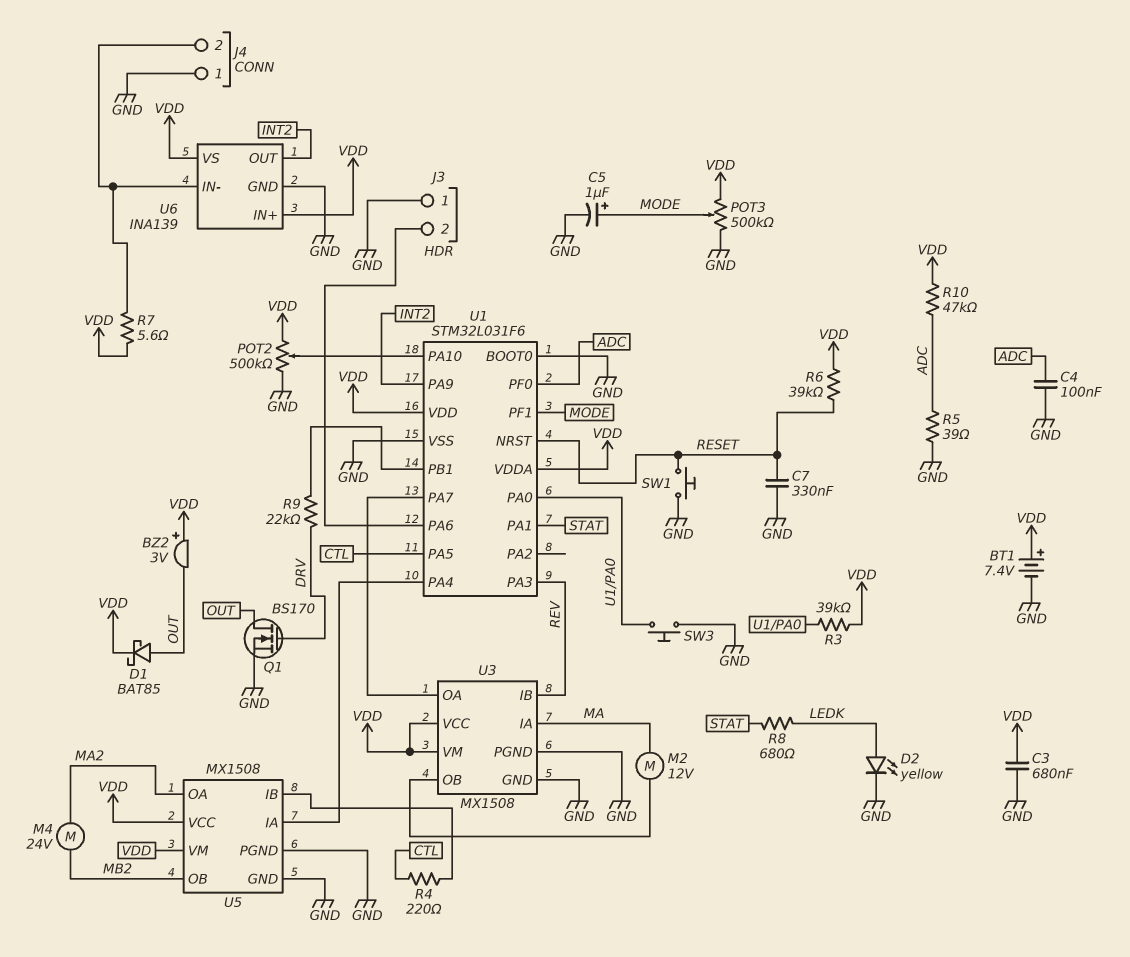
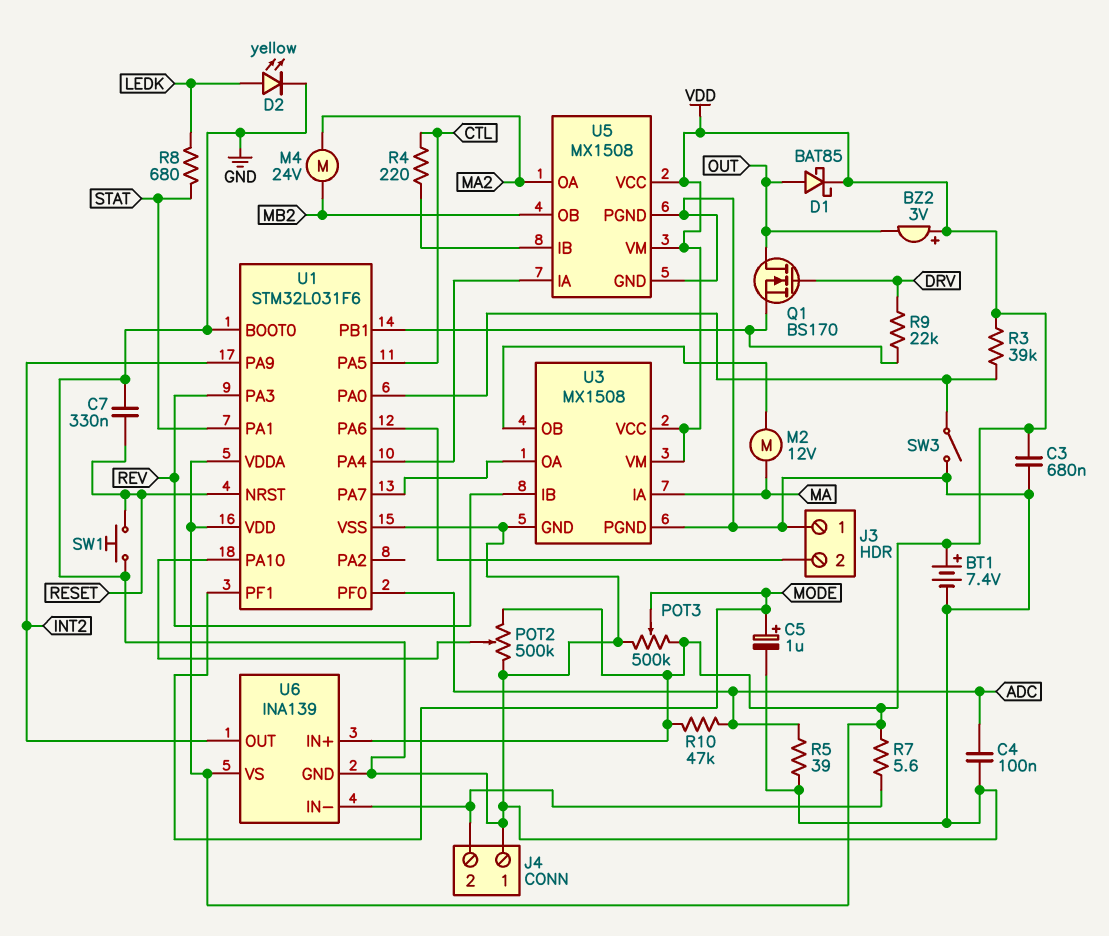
Q1: NMOS BS170 (G DRV, D OUT, S GND) -> NMOS BS170 (G DRV, D OUT, S U1/PB1)
R6: 39k (RESET, VDD) -> none
SW3: button (GND, U1/PA0) -> switch (GND, U1/PA0)

